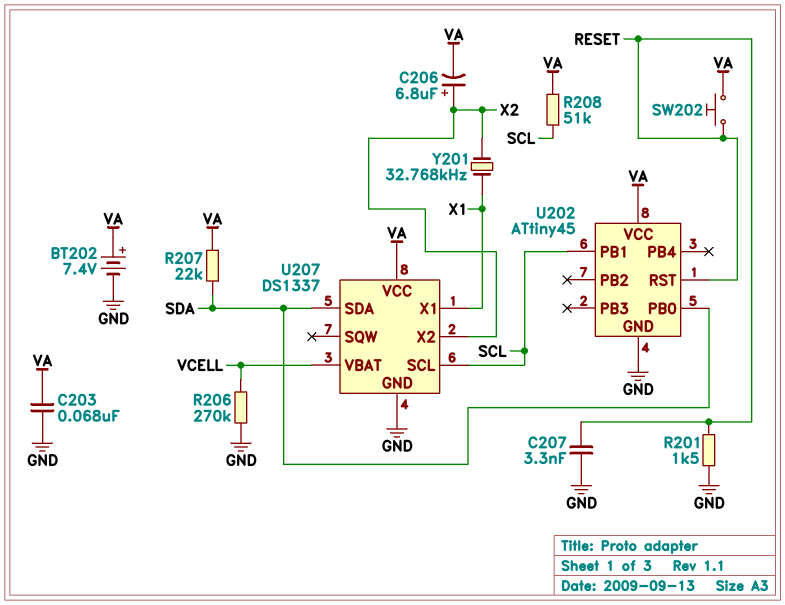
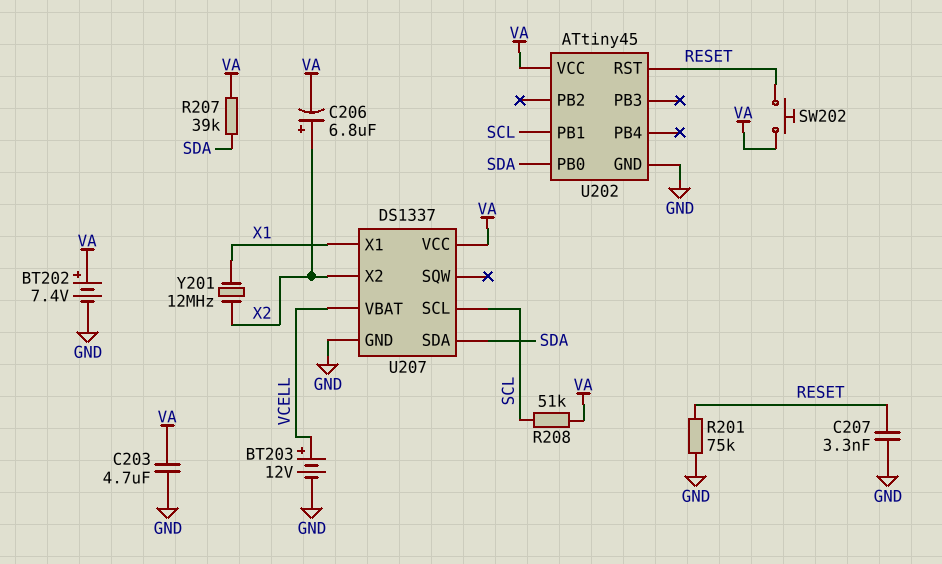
BT203: none -> 12V (plus VCELL, minus GND)
C203: 68nF (GND, VA) -> 4.7uF (GND, VA)
R201: 1.5k (GND, RESET) -> 75k (GND, RESET)
R206: 270k (GND, VCELL) -> none
R207: 22k (SDA, VA) -> 39k (SDA, VA)
Y201: 32.768kHz (X1, X2) -> 12MHz (X1, X2)

